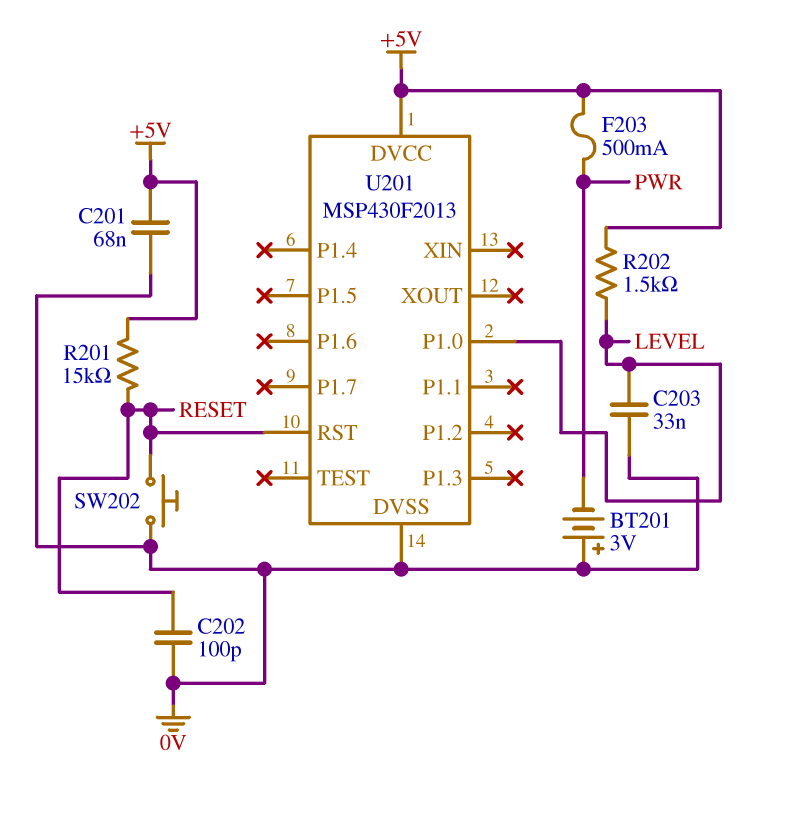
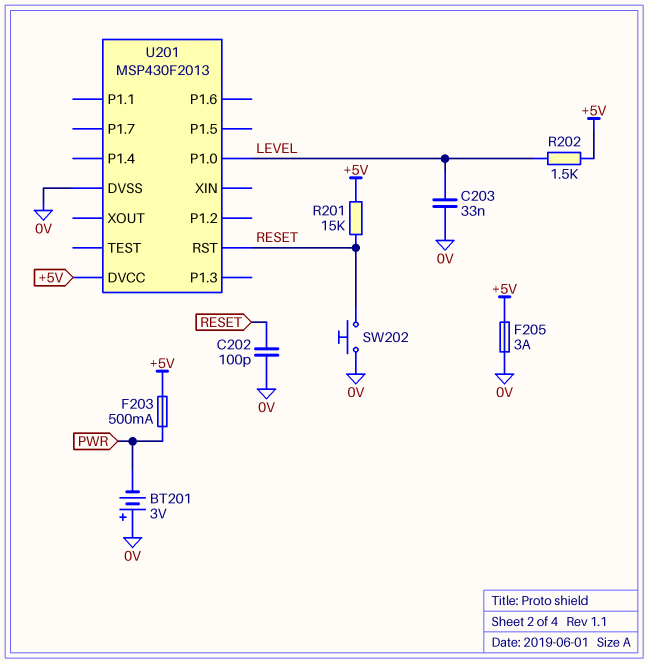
C201: 68nF (+5V, 0V) -> none
F205: none -> 3A (+5V, 0V)

